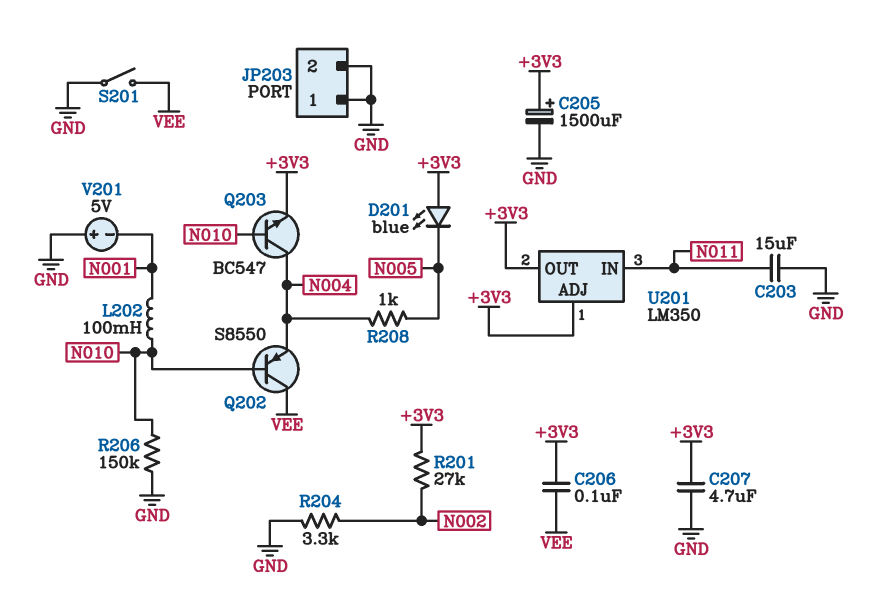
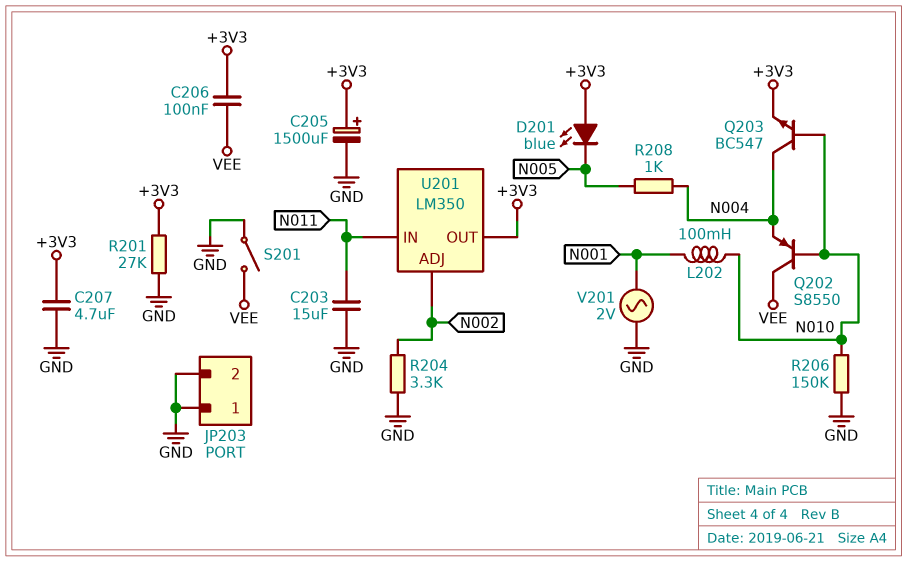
R201: 27k (+3V3, N002) -> 27k (+3V3, GND)
U201 pin ADJ: +3V3 -> N002
V201: 5V (plus GND, minus N001) -> AC 2V (GND, N001)

